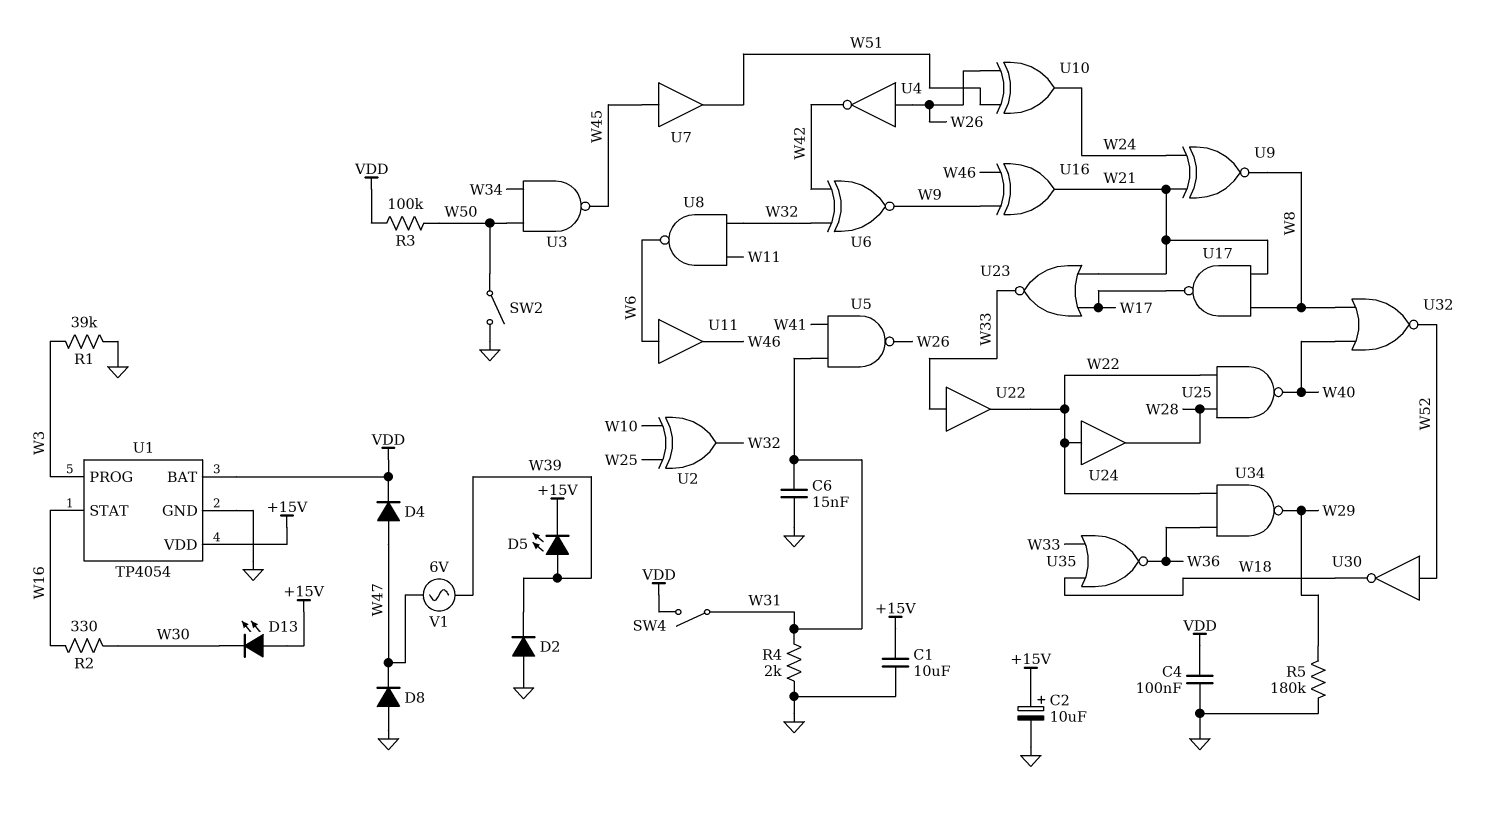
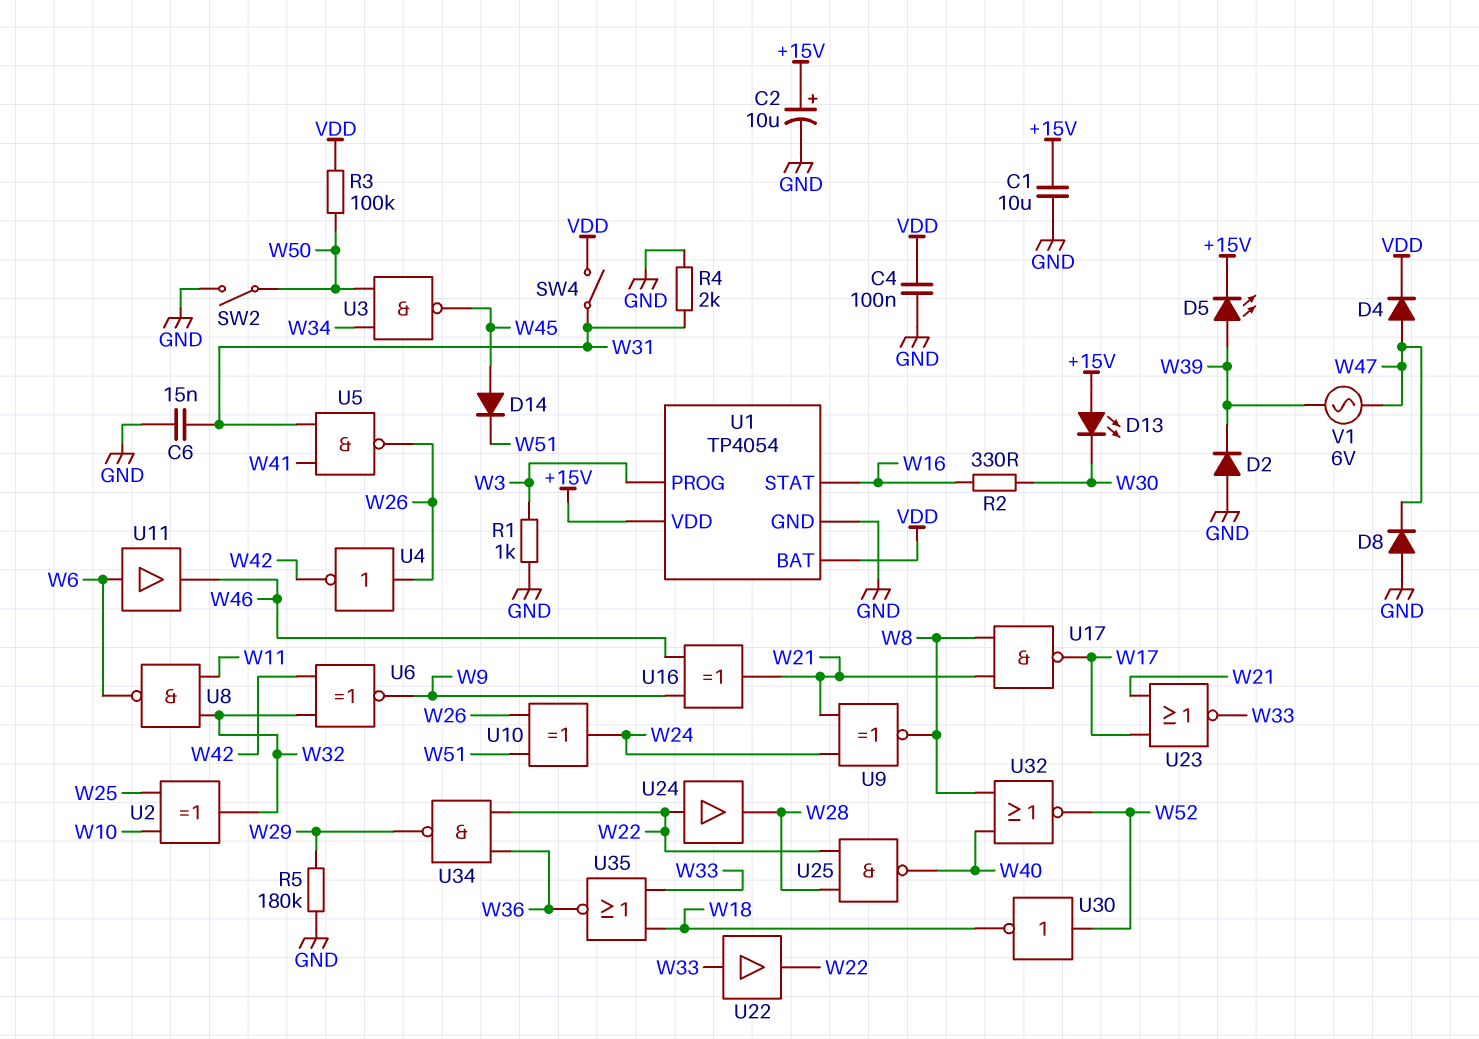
D14: none -> diode (A W45, K W51)
R1: 39k (GND, W3) -> 1k (GND, W3)
U7: buffer (in W45, out W51) -> none

